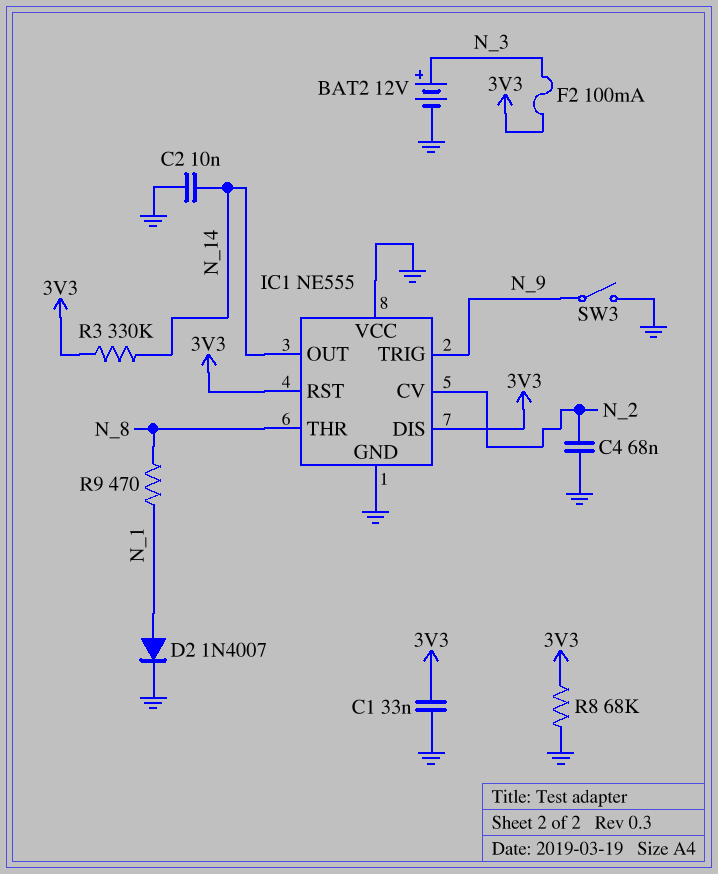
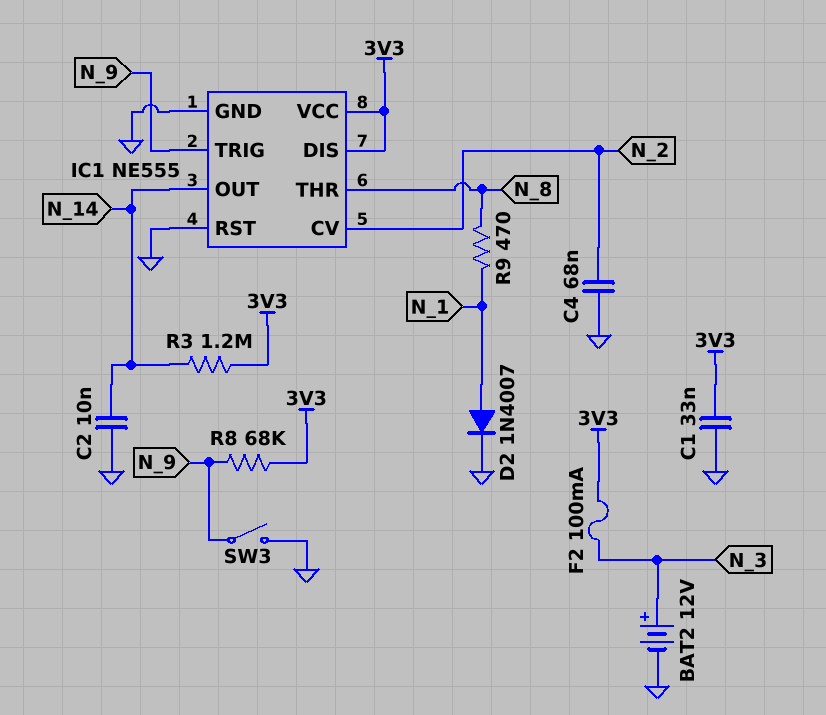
IC1 pin RST: 3V3 -> GND
IC1 pin VCC: GND -> 3V3
R3: 330k (3V3, N_14) -> 1.2M (3V3, N_14)
R8: 68k (3V3, GND) -> 68k (3V3, N_9)

